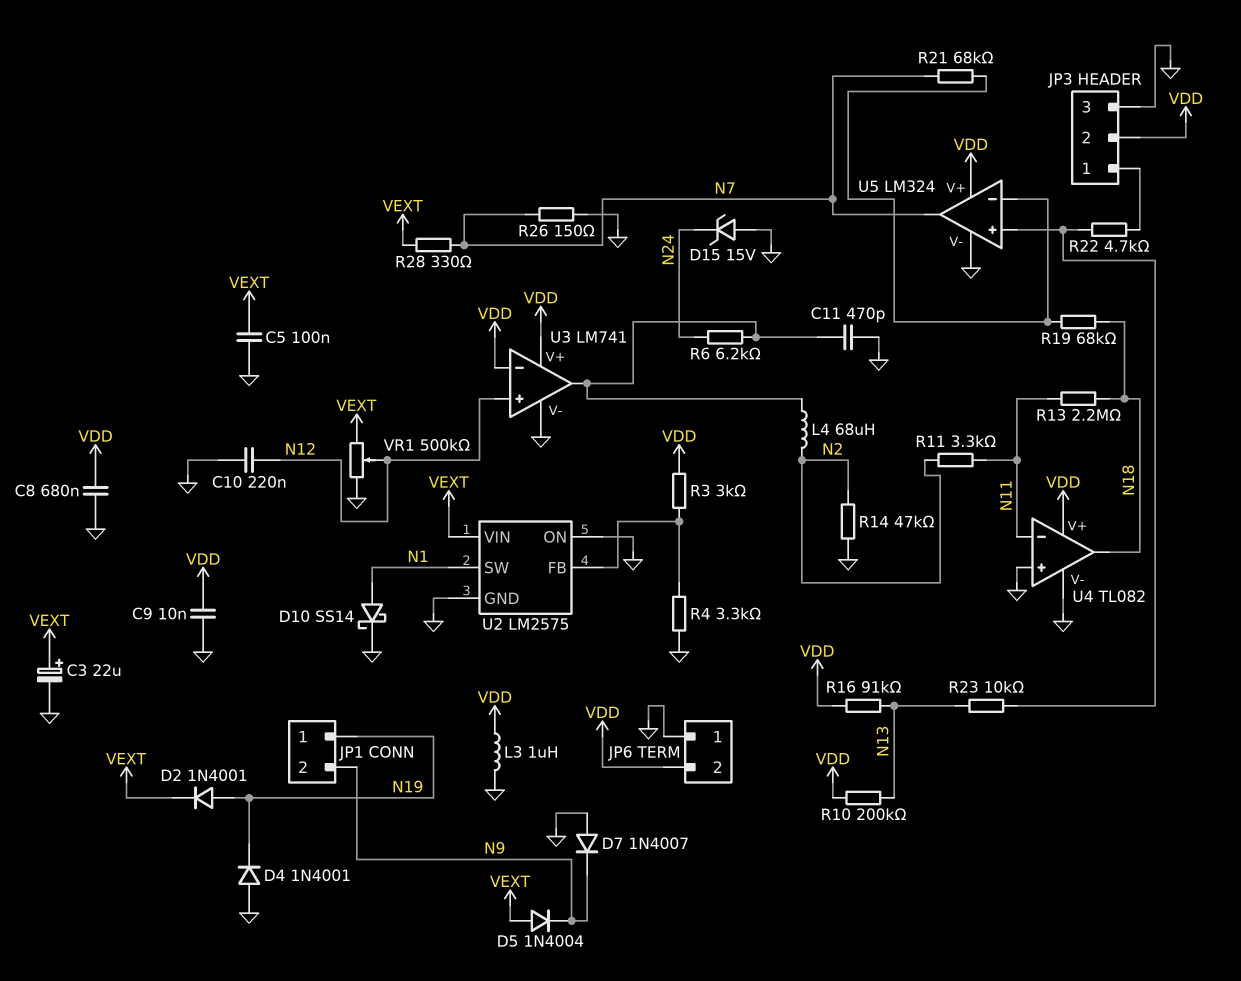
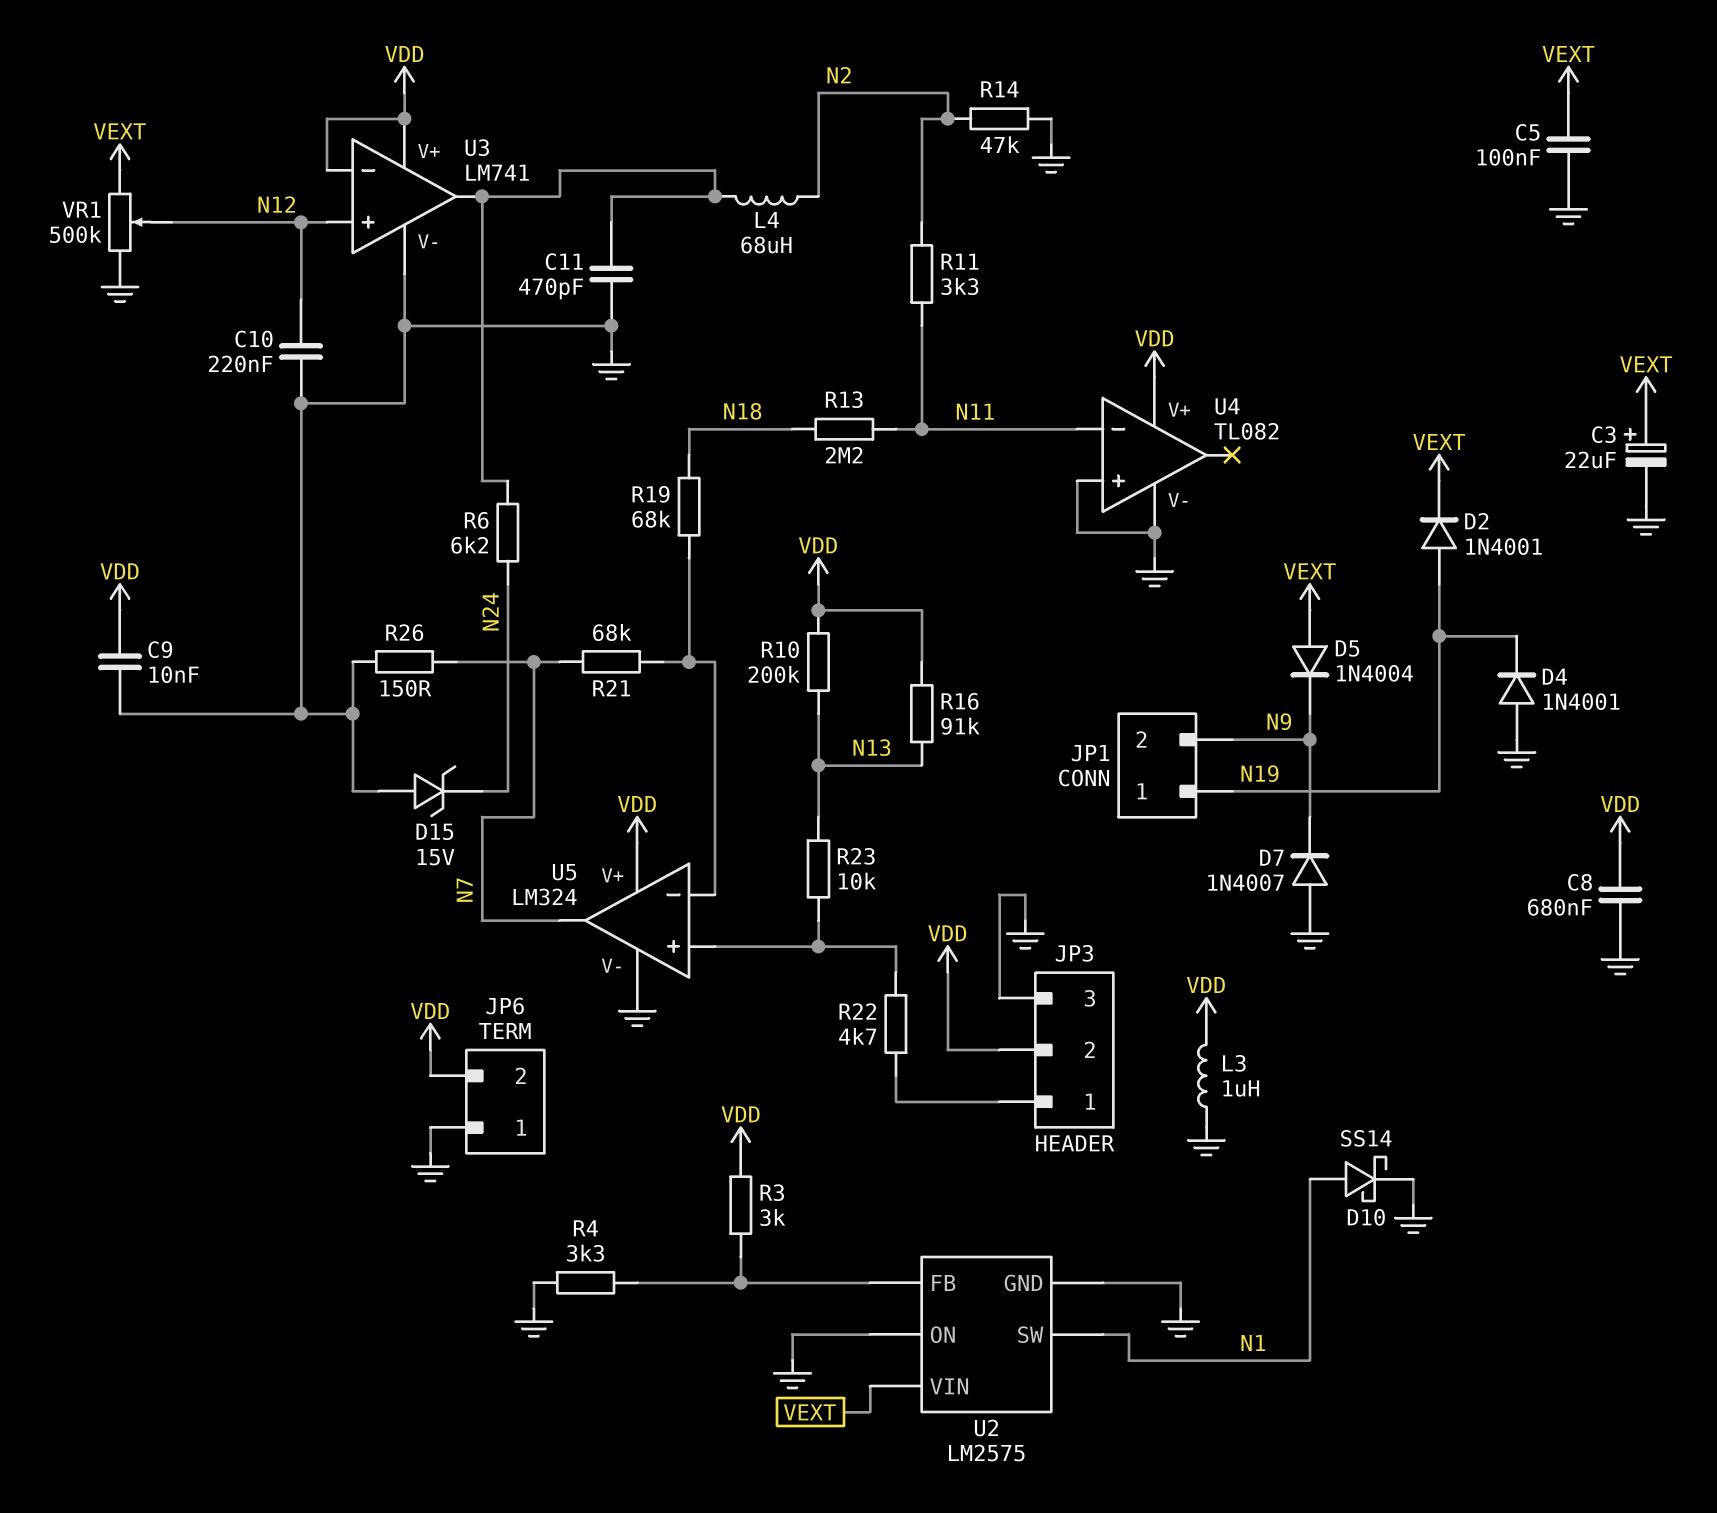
R28: 330 (N7, VEXT) -> none
U4 pin out: N18 -> none

